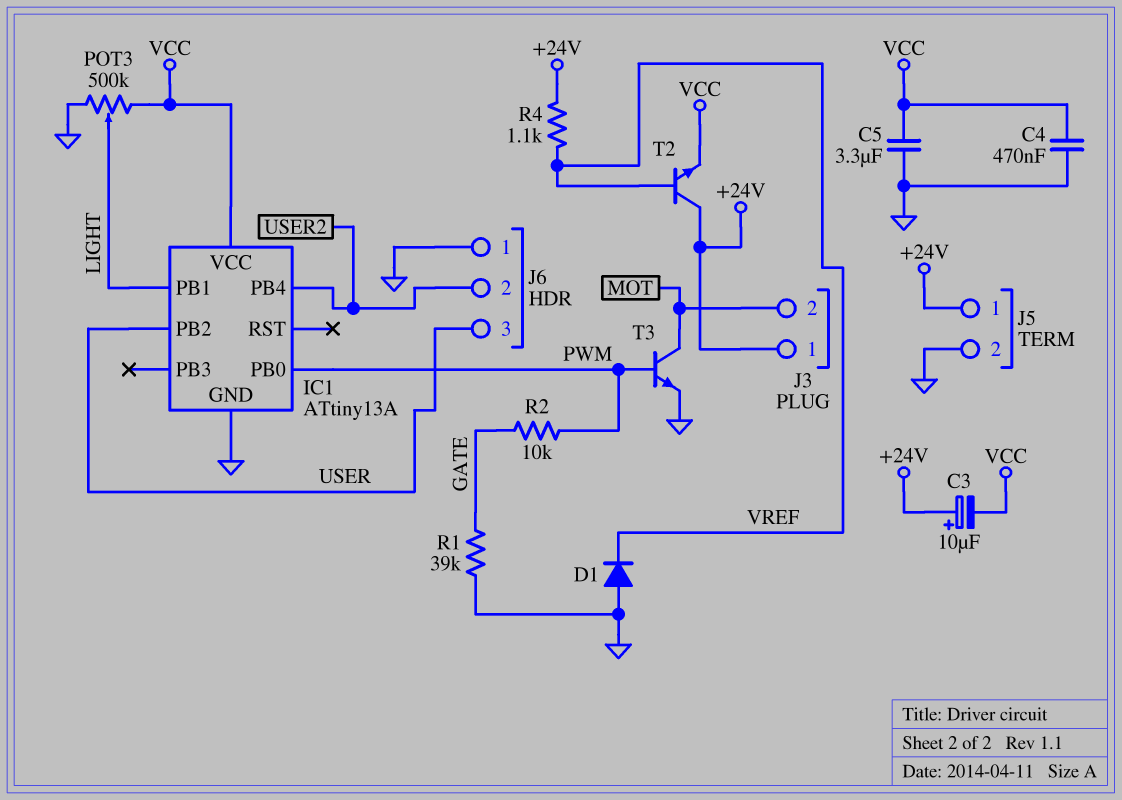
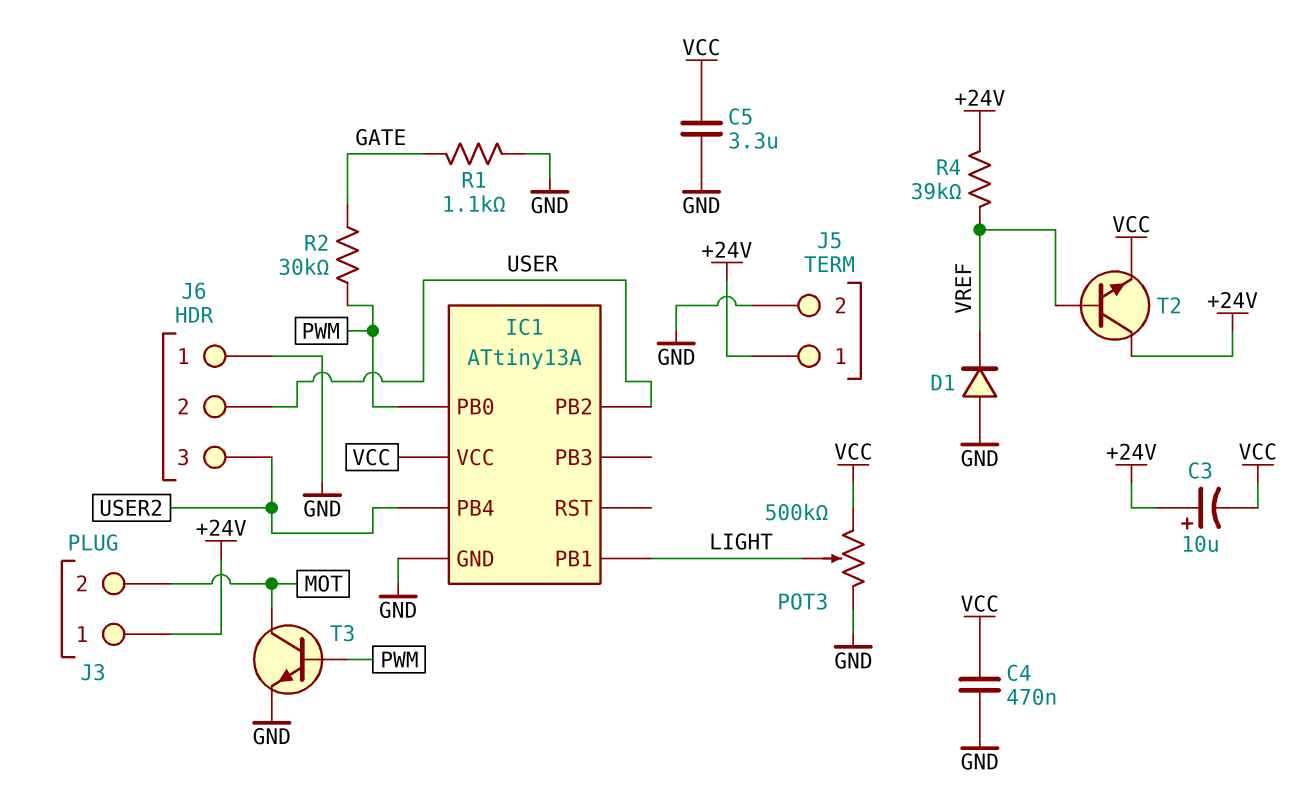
J6 pin 2: USER2 -> USER
J6 pin 3: USER -> USER2
R1: 39k (GATE, GND) -> 1.1k (GATE, GND)
R2: 10k (GATE, PWM) -> 30k (GATE, PWM)
R4: 1.1k (+24V, VREF) -> 39k (+24V, VREF)

